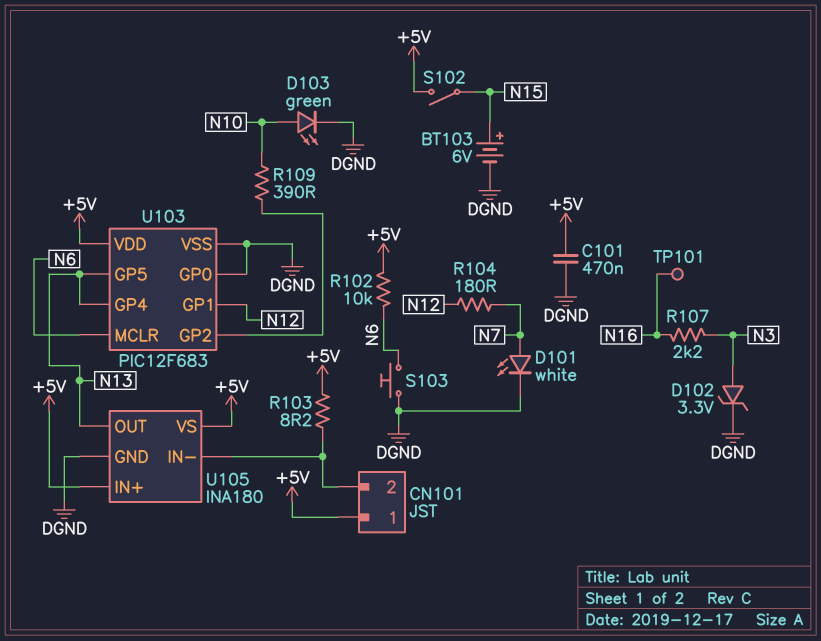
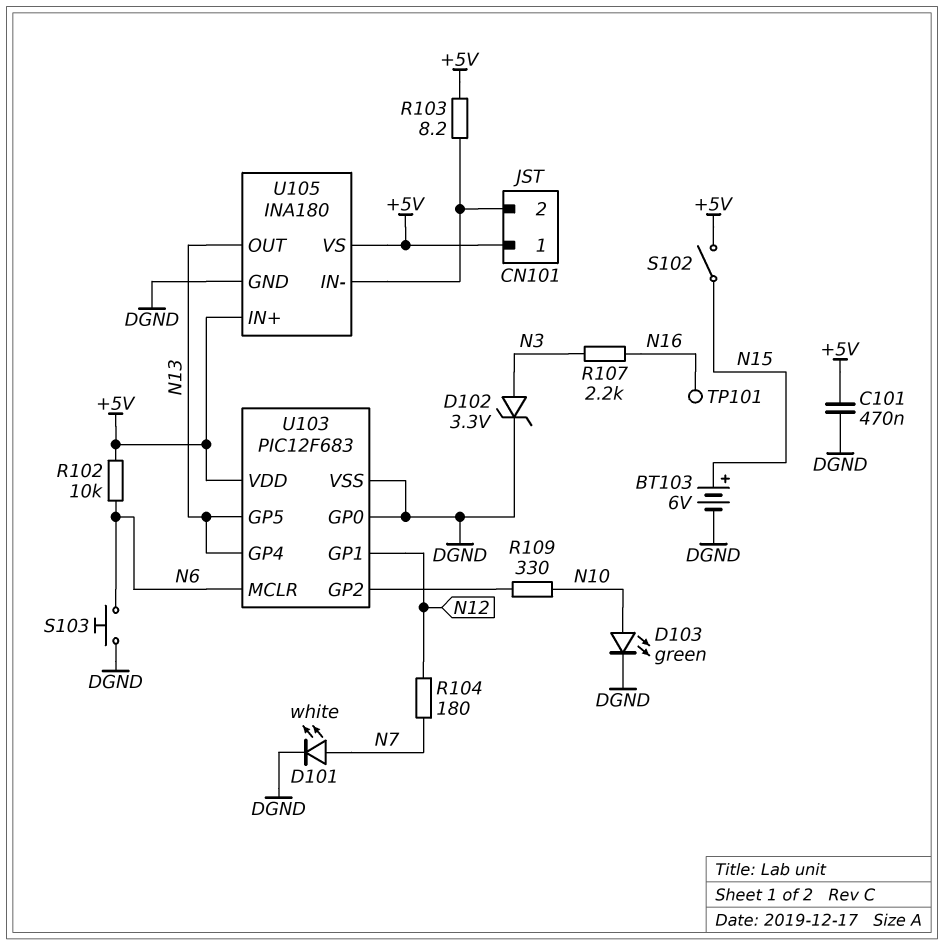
R109: 390 (N10, U103/GP2) -> 330 (N10, U103/GP2)

